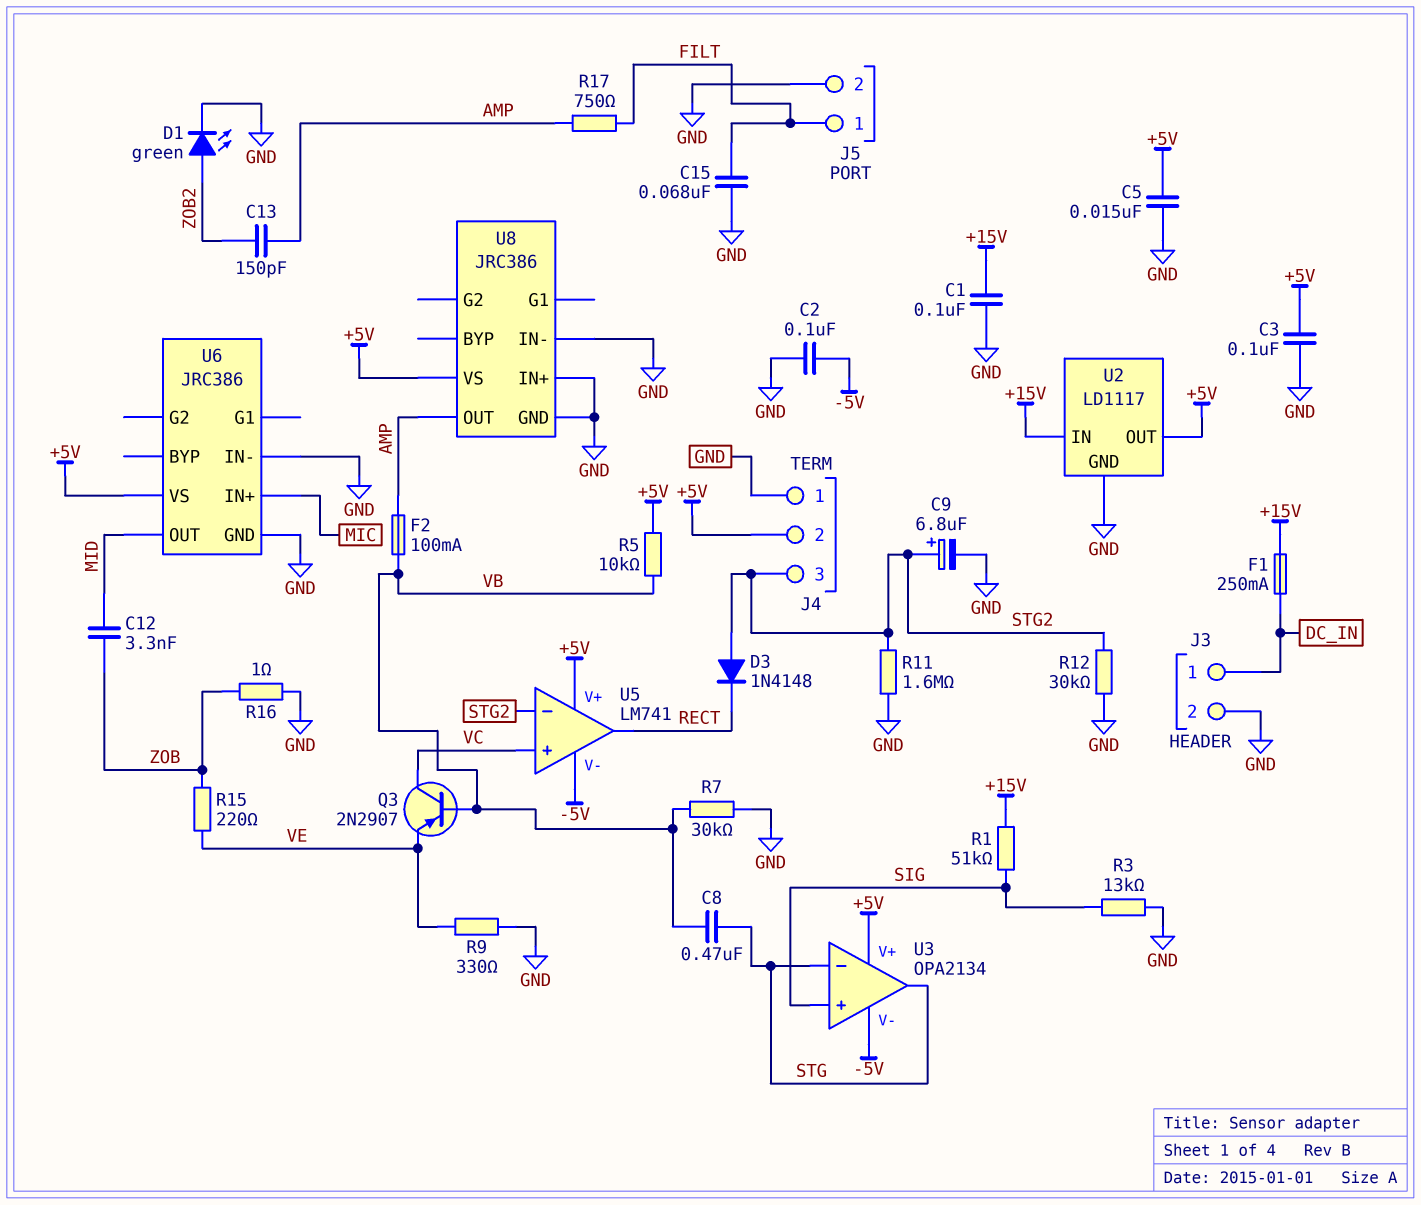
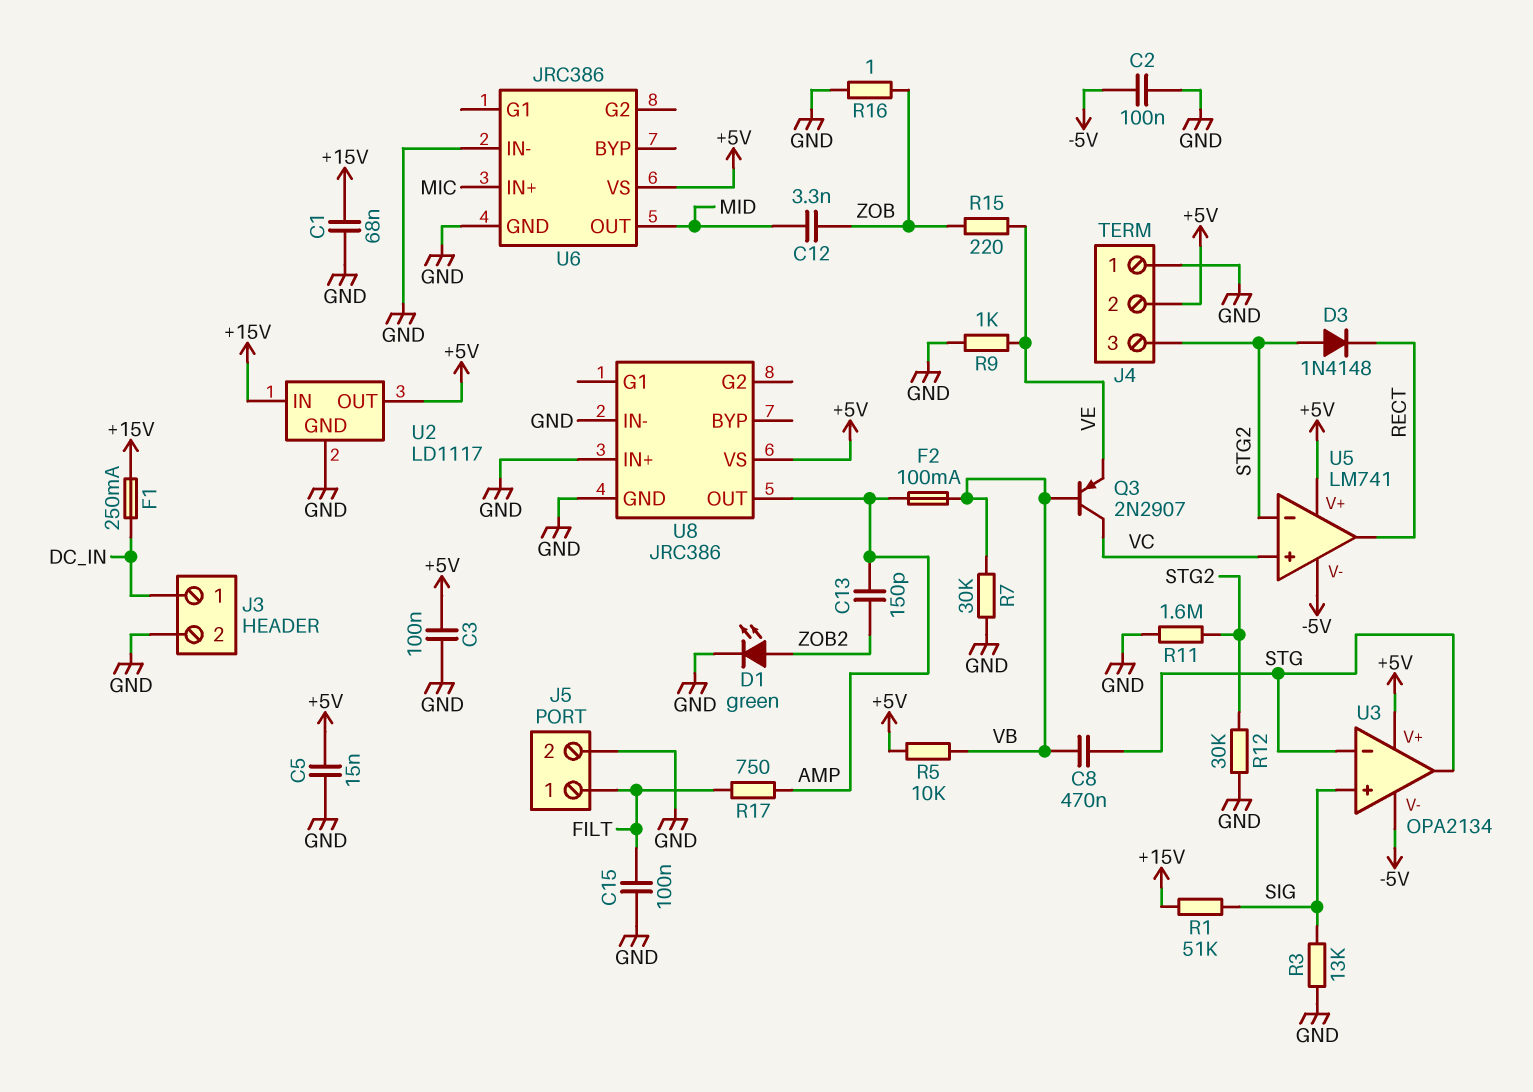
C1: 100nF (+15V, GND) -> 68nF (+15V, GND)
C9: 6.8uF (plus STG2, minus GND) -> none
C15: 68nF (FILT, GND) -> 100nF (FILT, GND)
R9: 330 (GND, VE) -> 1k (GND, VE)

